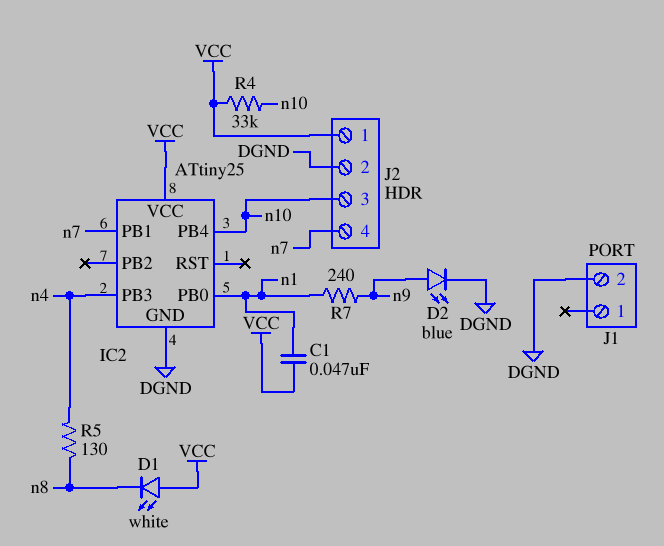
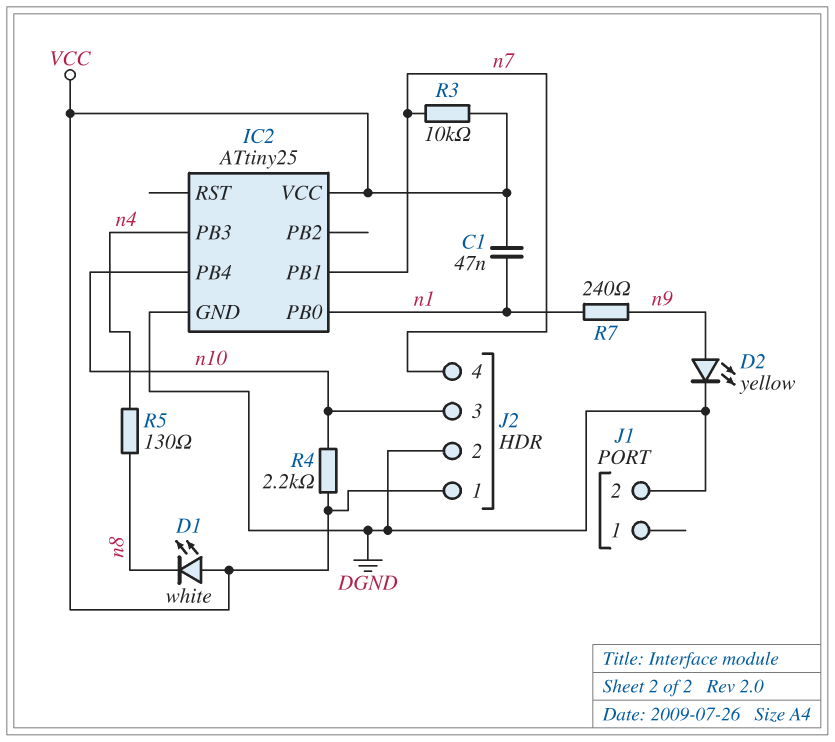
D2: LED blue (A n9, K DGND) -> LED yellow (A n9, K DGND)
R3: none -> 10k (VCC, n7)
R4: 33k (VCC, n10) -> 2.2k (VCC, n10)

